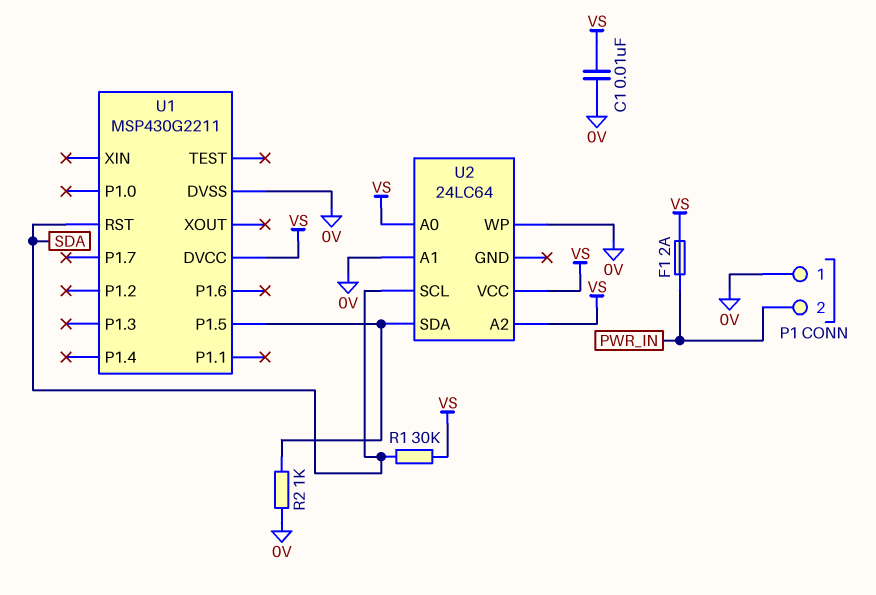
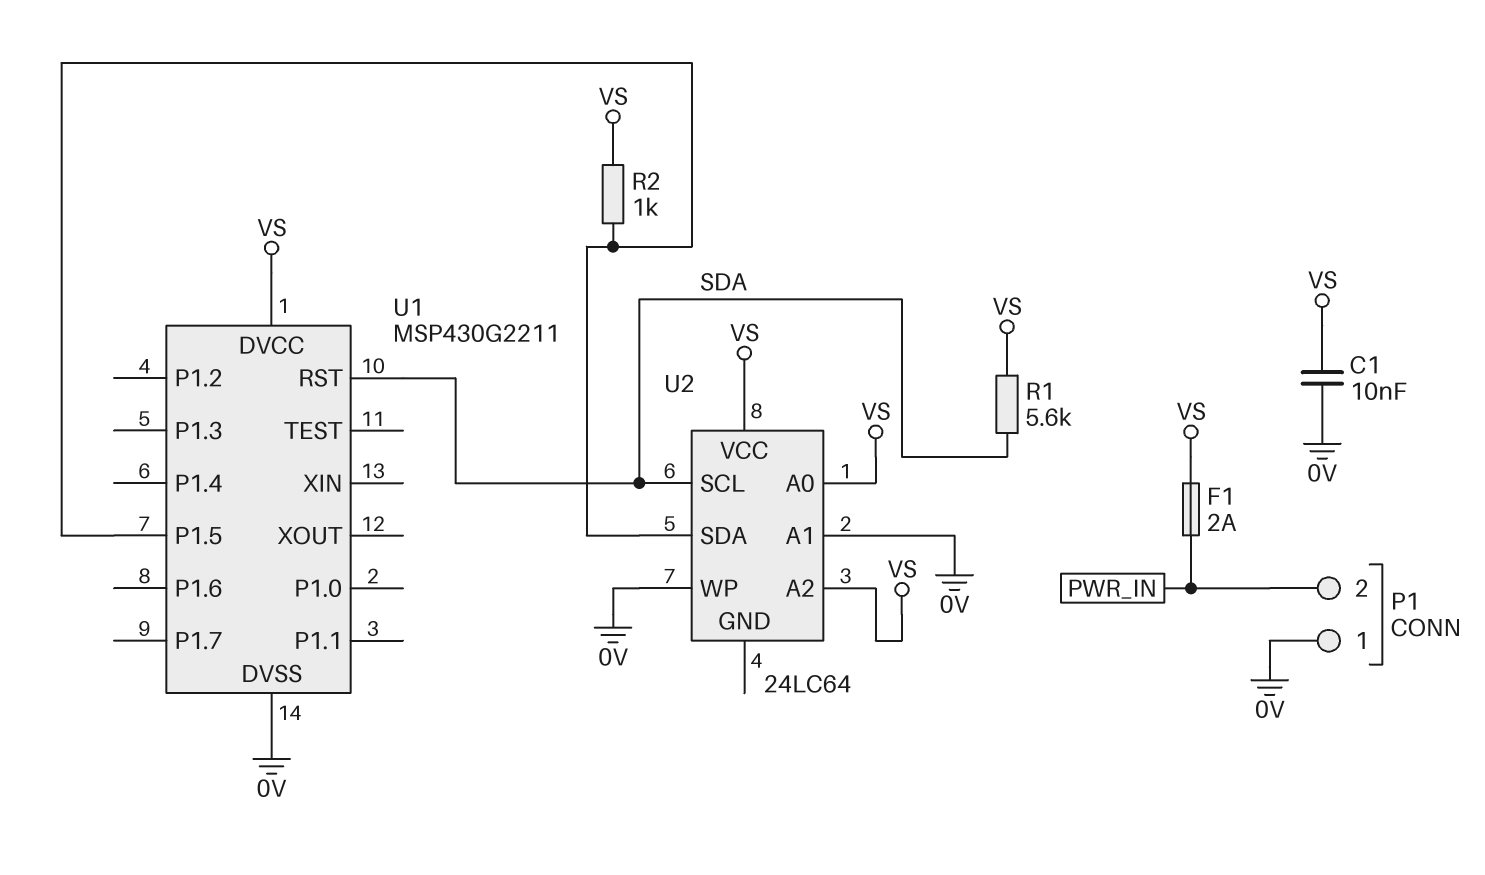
R1: 30k (SDA, VS) -> 5.6k (SDA, VS)
R2: 1k (0V, U1/P1.5) -> 1k (U1/P1.5, VS)

